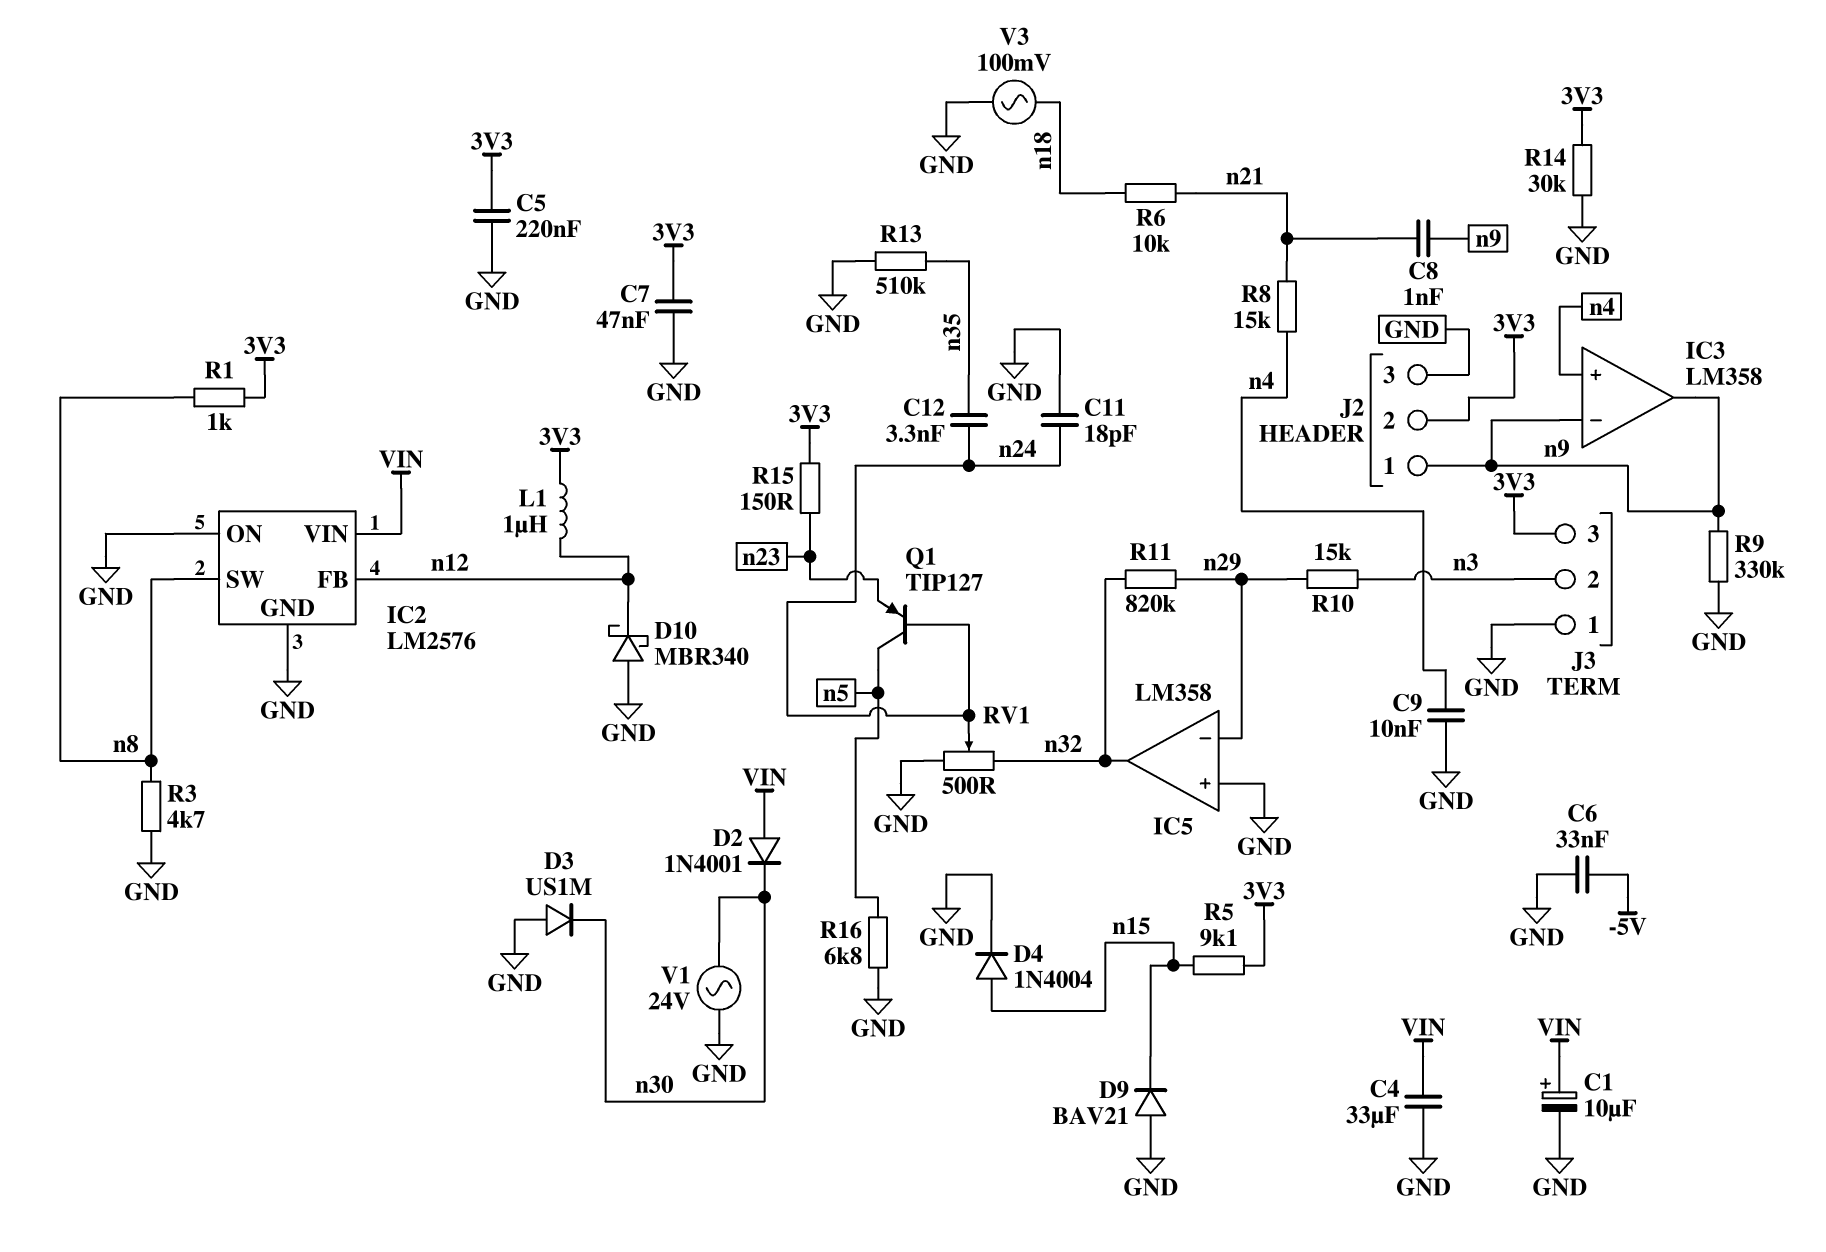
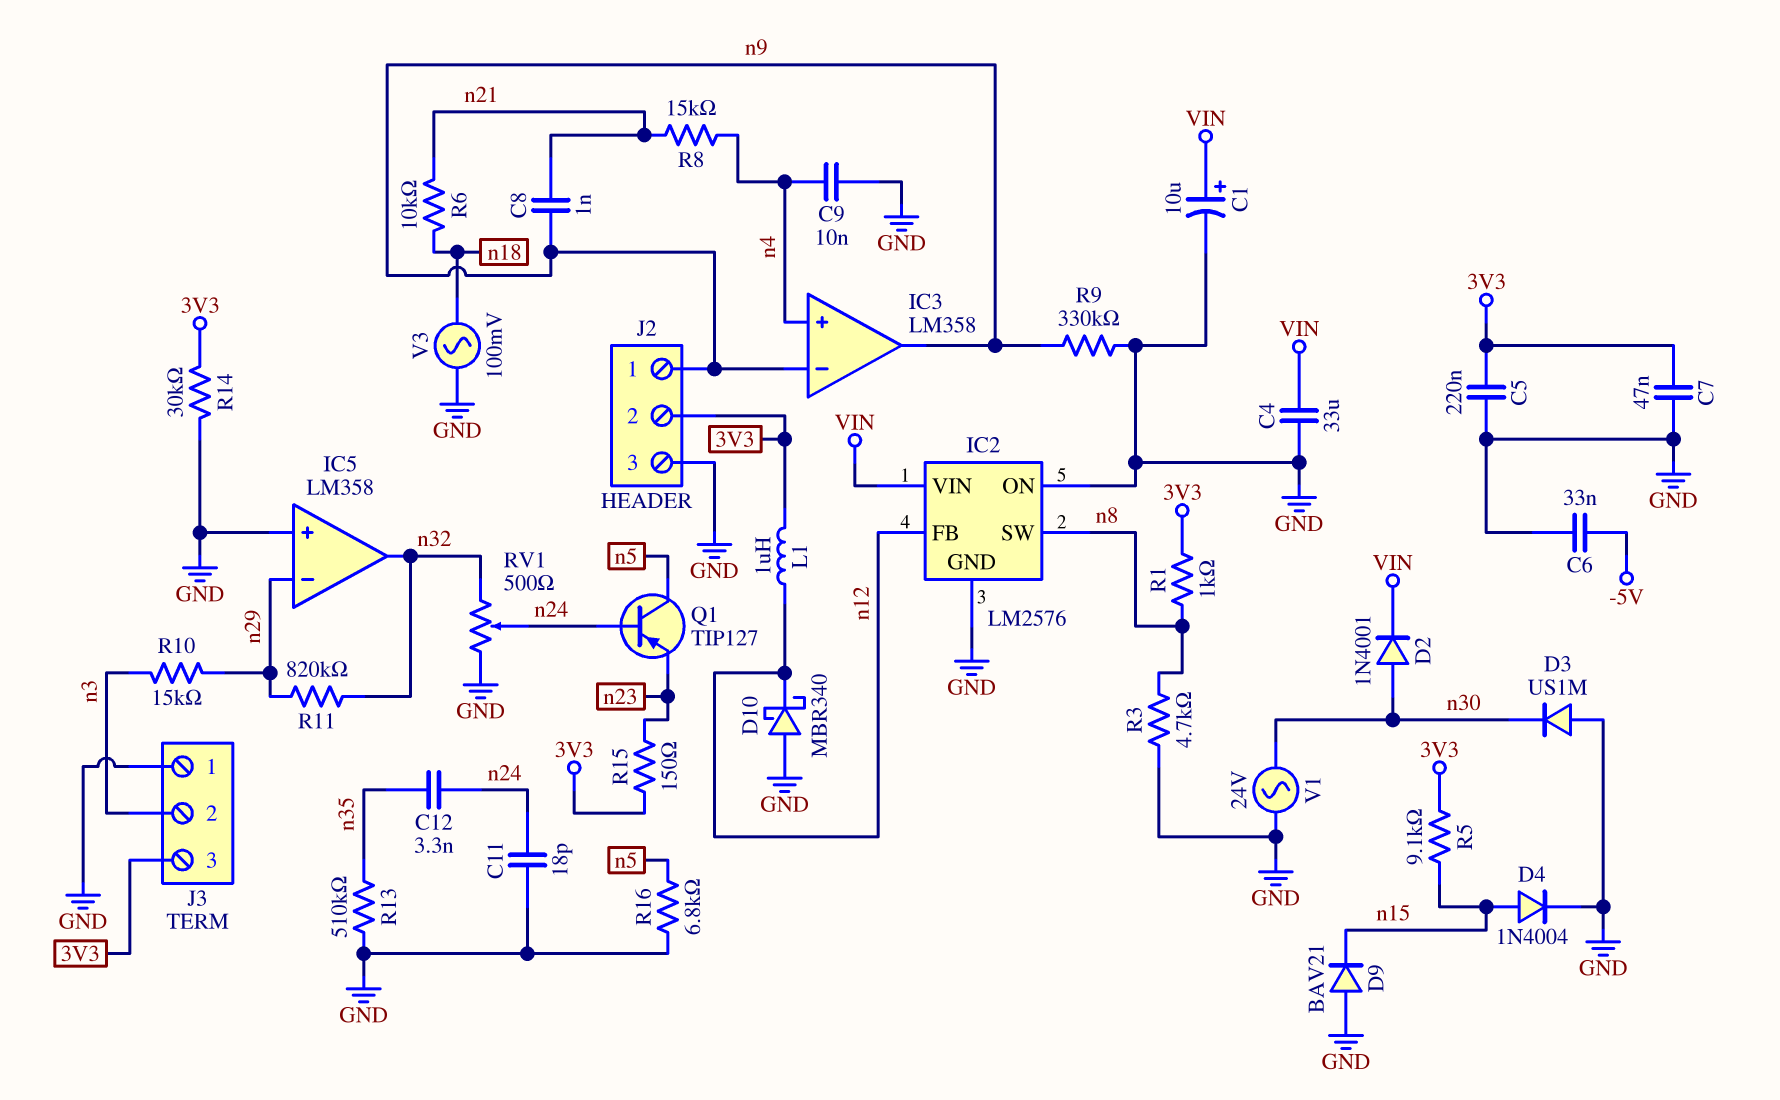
D2: diode 1N4001 (A VIN, K n30) -> diode 1N4001 (A n30, K VIN)

